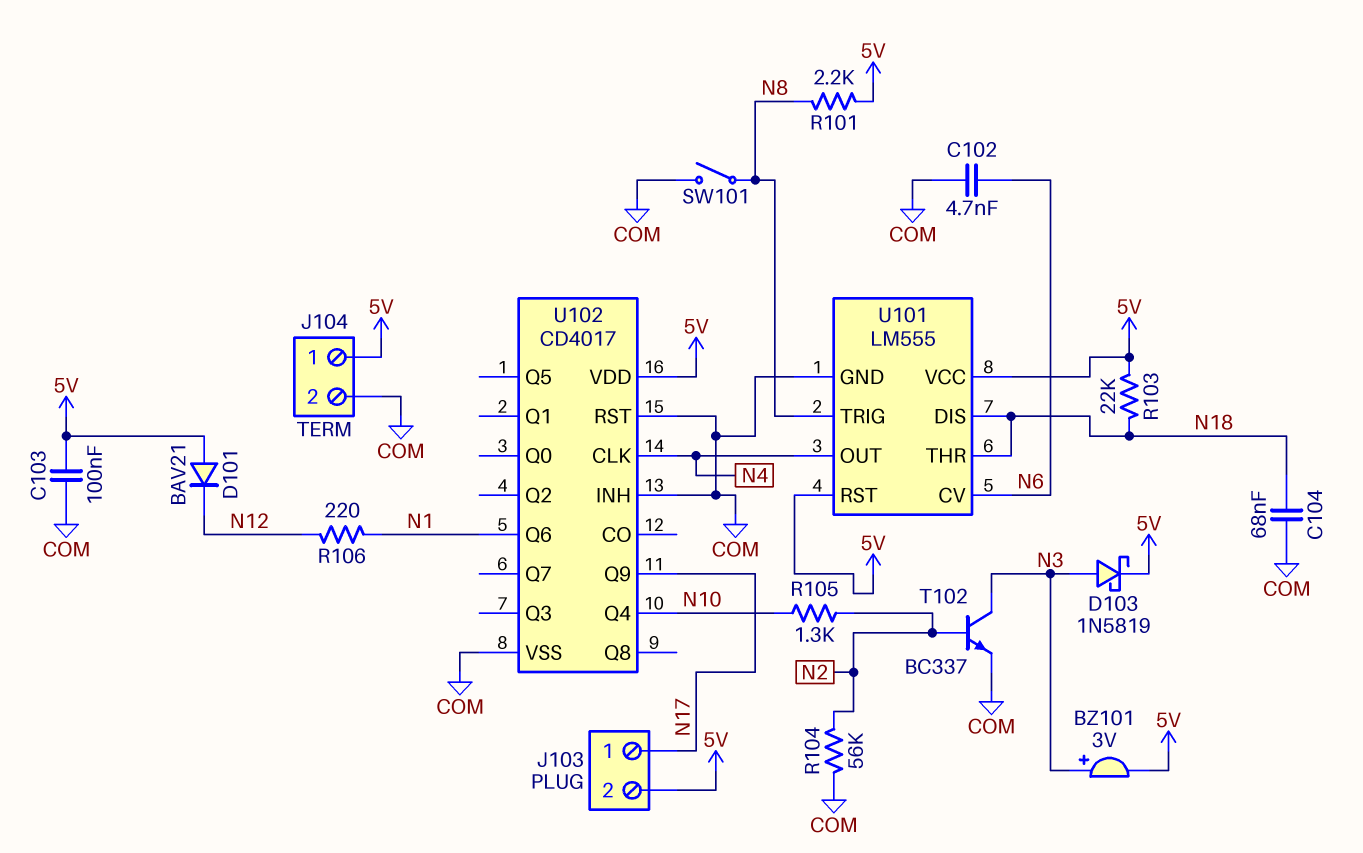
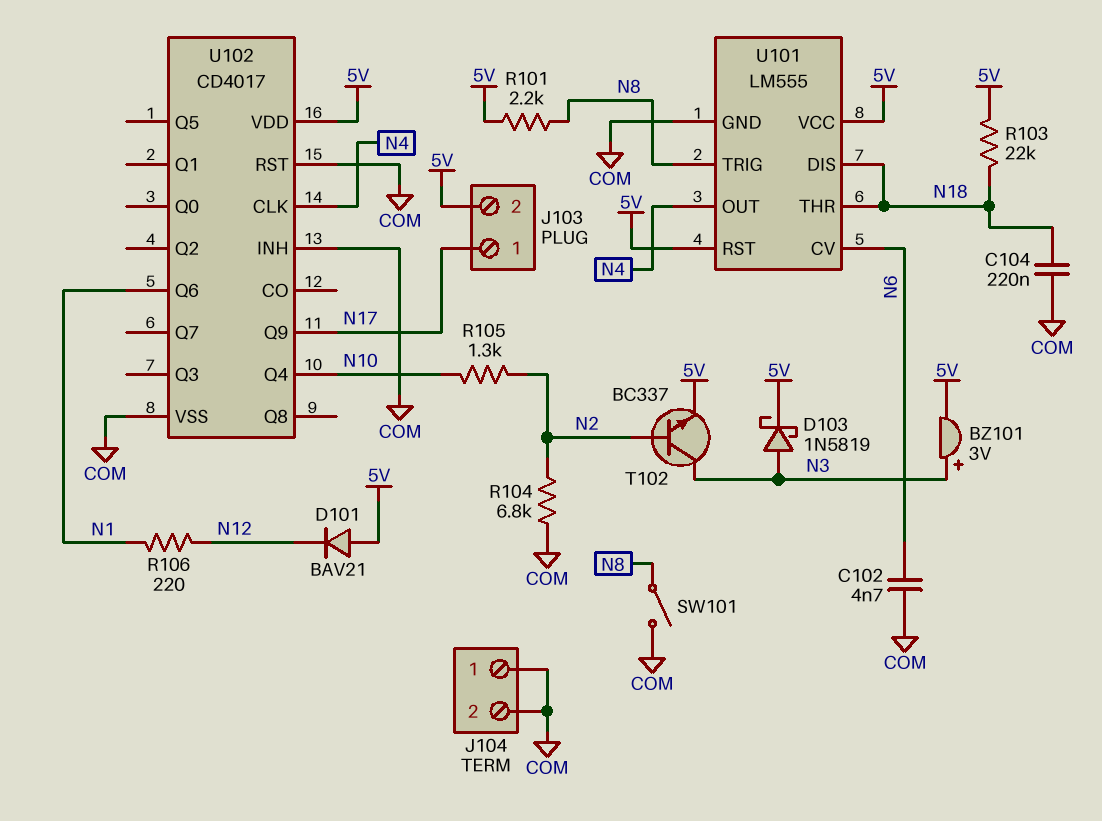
C103: 100nF (5V, COM) -> none
C104: 68nF (COM, N18) -> 220nF (COM, N18)
J104 pin 1: 5V -> COM
R104: 56k (COM, N2) -> 6.8k (COM, N2)
T102: NPN BC337 (B N2, C N3, E COM) -> NPN BC337 (B N2, C N3, E 5V)

